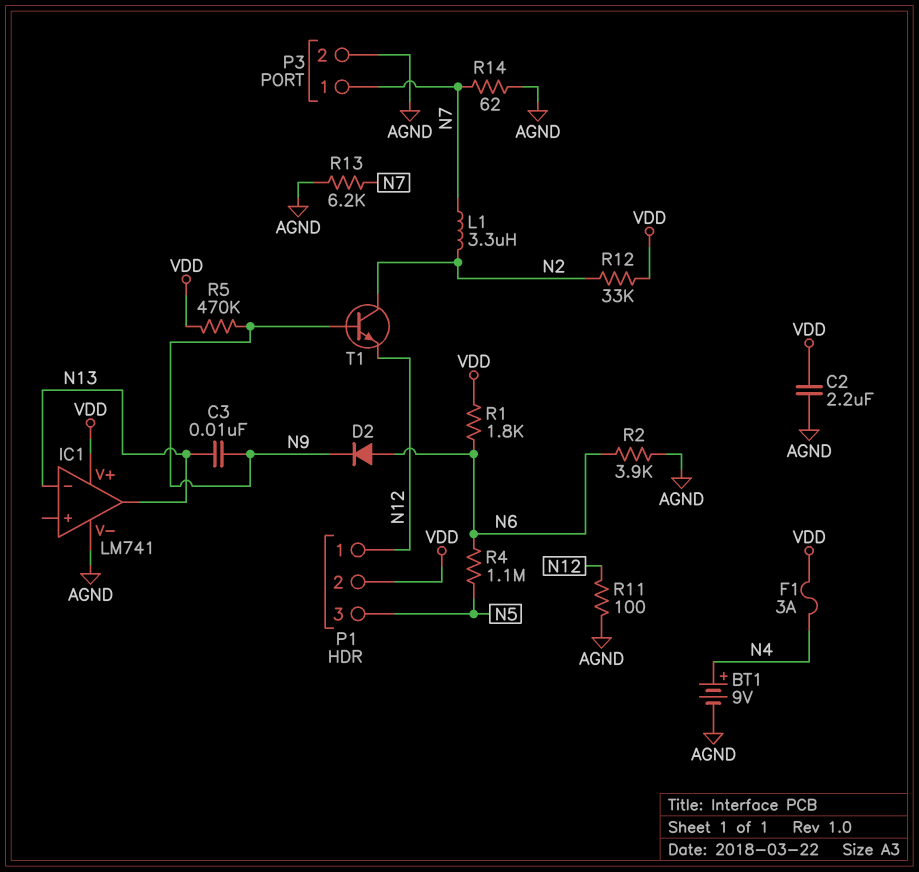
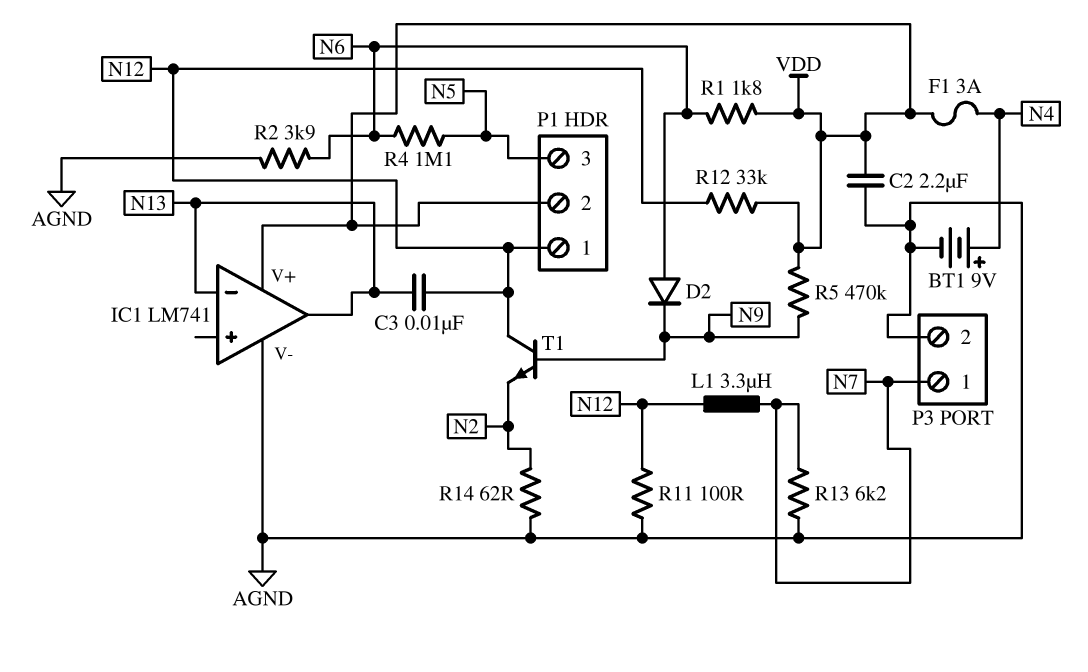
C3: 10nF (N9, N13) -> 10nF (N12, N13)
L1: 3.3uH (N2, N7) -> 3.3uH (N7, N12)
R12: 33k (N2, VDD) -> 33k (N12, VDD)
R14: 62 (AGND, N7) -> 62 (AGND, N2)
T1: NPN (B N9, C N2, E N12) -> NPN (B N9, C N12, E N2)

